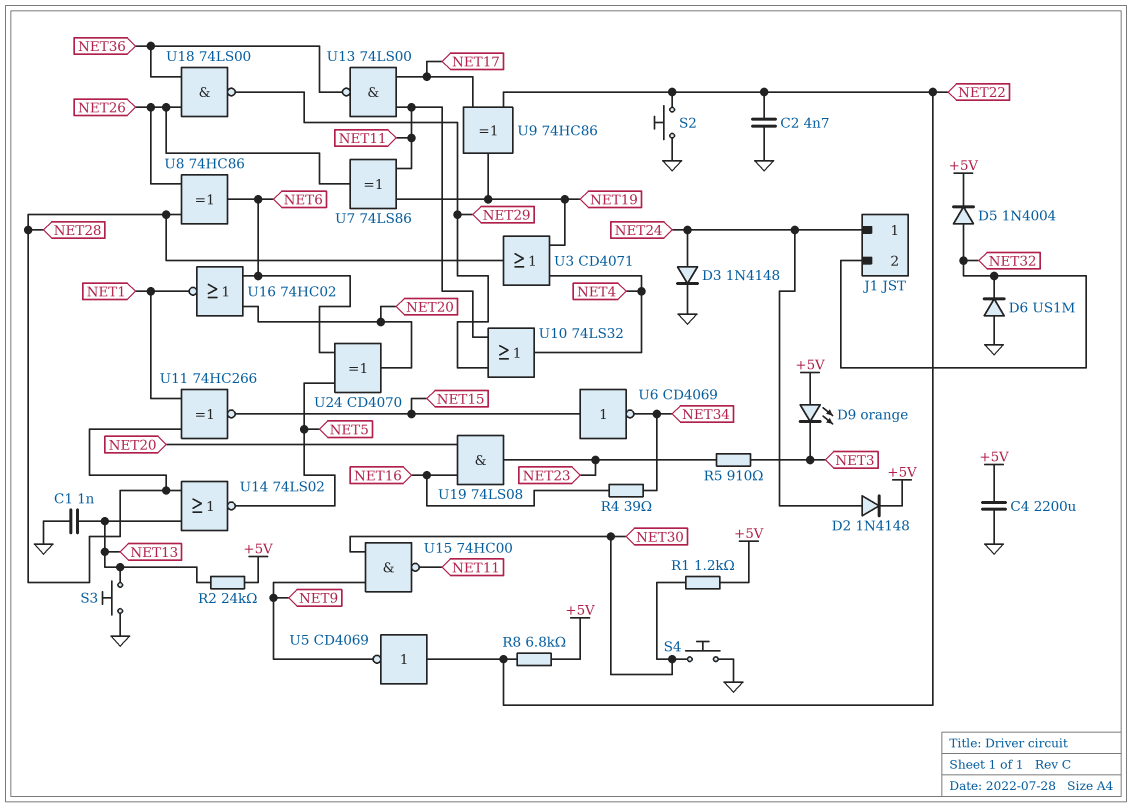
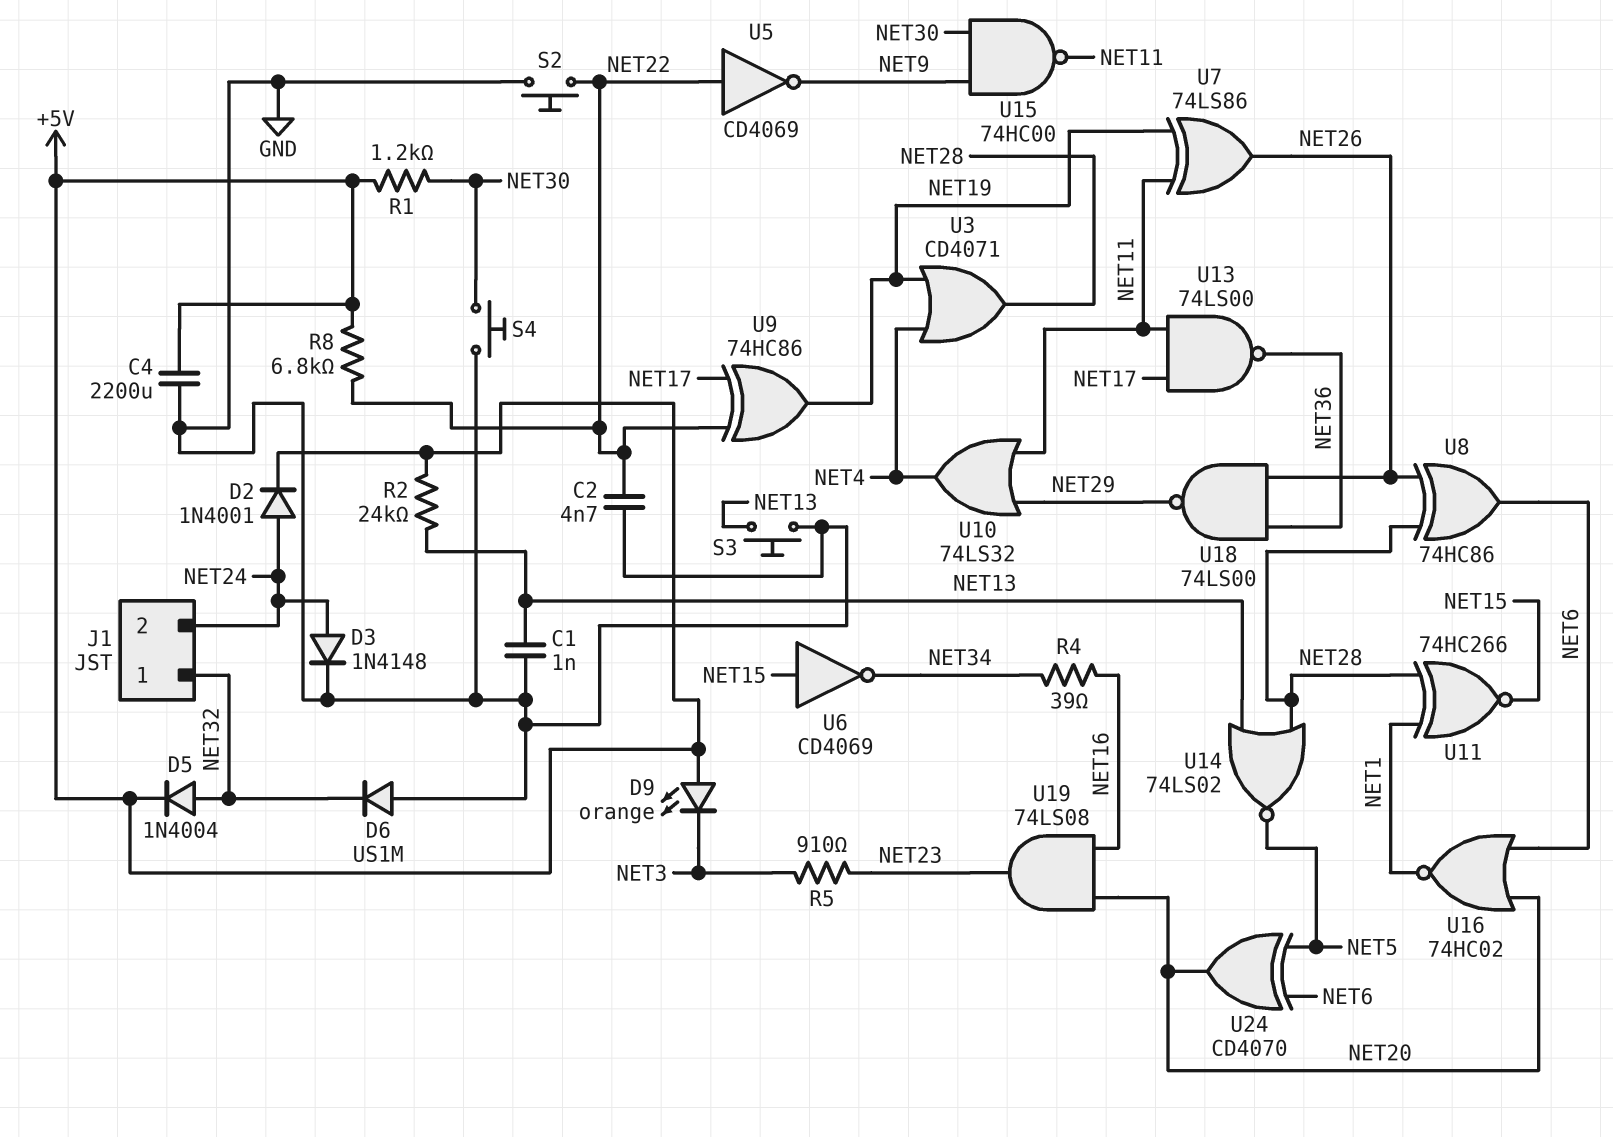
D2: diode 1N4148 (A NET24, K +5V) -> diode 1N4001 (A NET24, K +5V)
J1 pin 1: NET24 -> NET32
J1 pin 2: NET32 -> NET24

